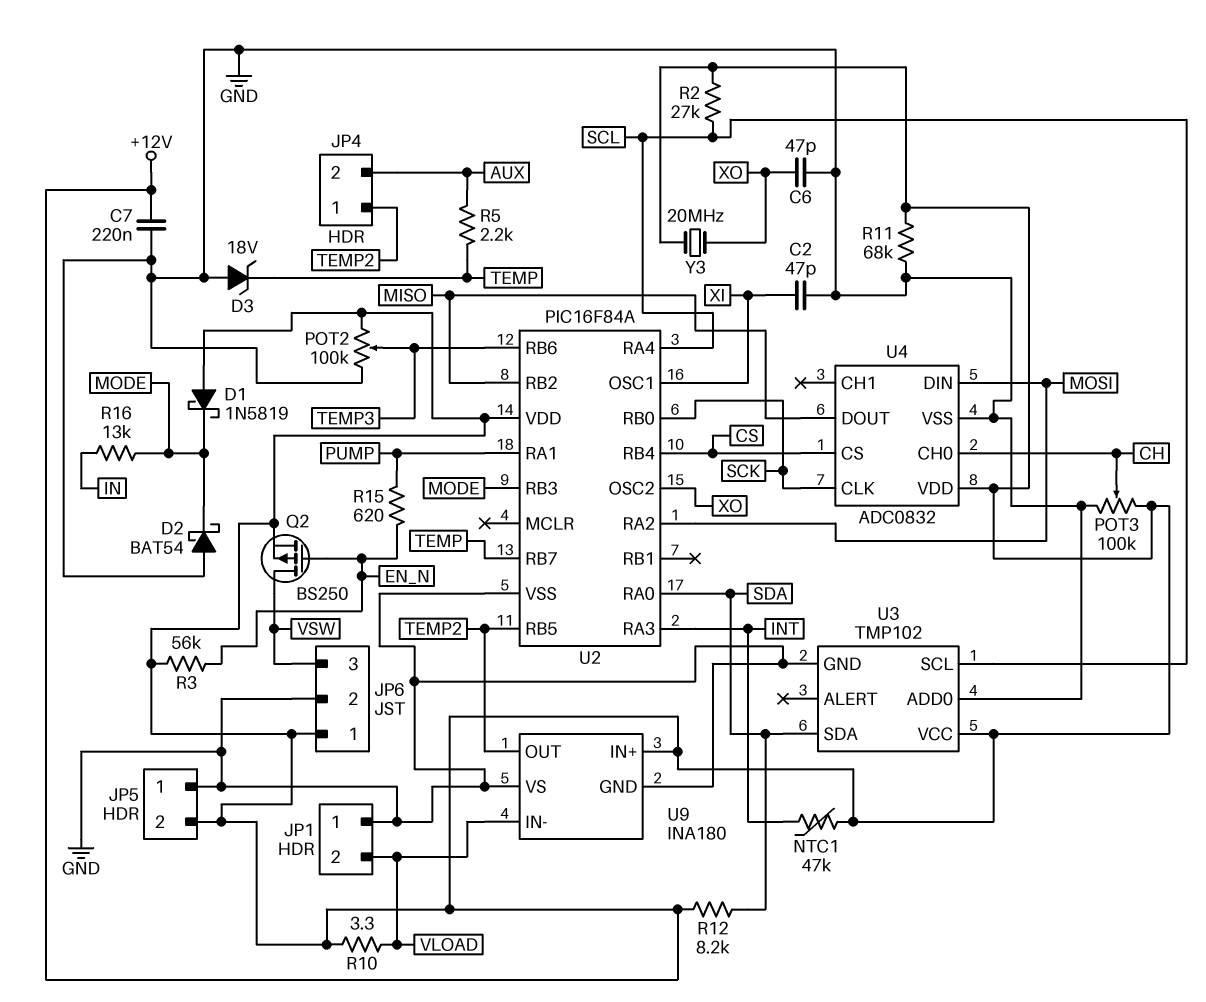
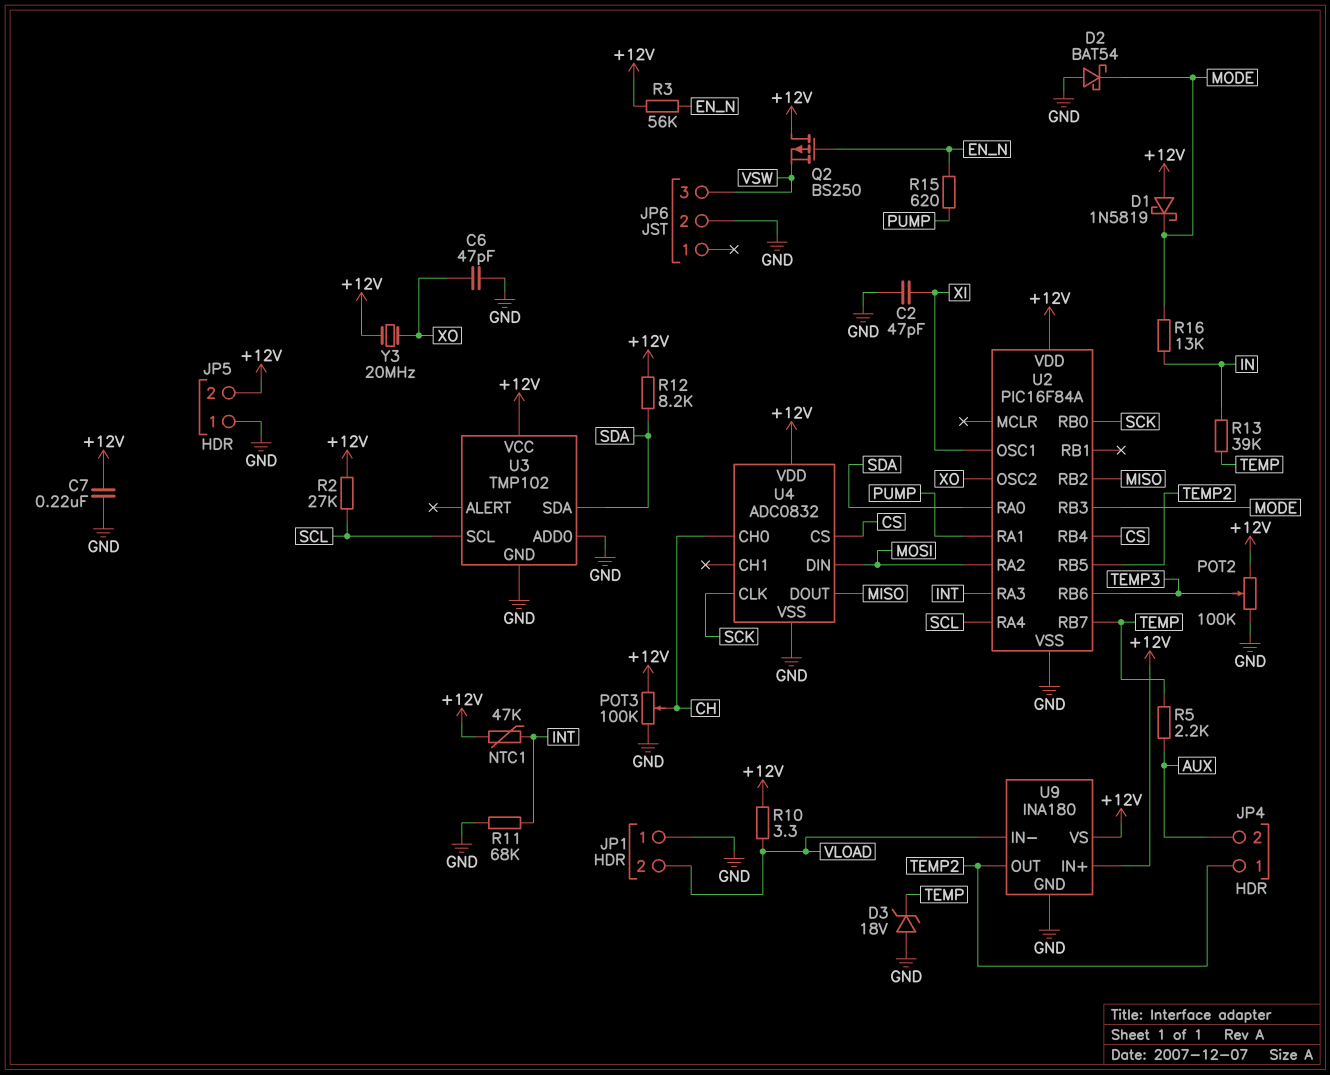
JP6 pin 1: +12V -> none
Q2: PMOS BS250 (G EN_N, D VSW, S +12V) -> PMOS BS250 (G EN_N, D +12V, S VSW)
R11: 68k (+12V, GND) -> 68k (GND, INT)
R13: none -> 39k (IN, TEMP)
U9 pin VS: GND -> +12V

